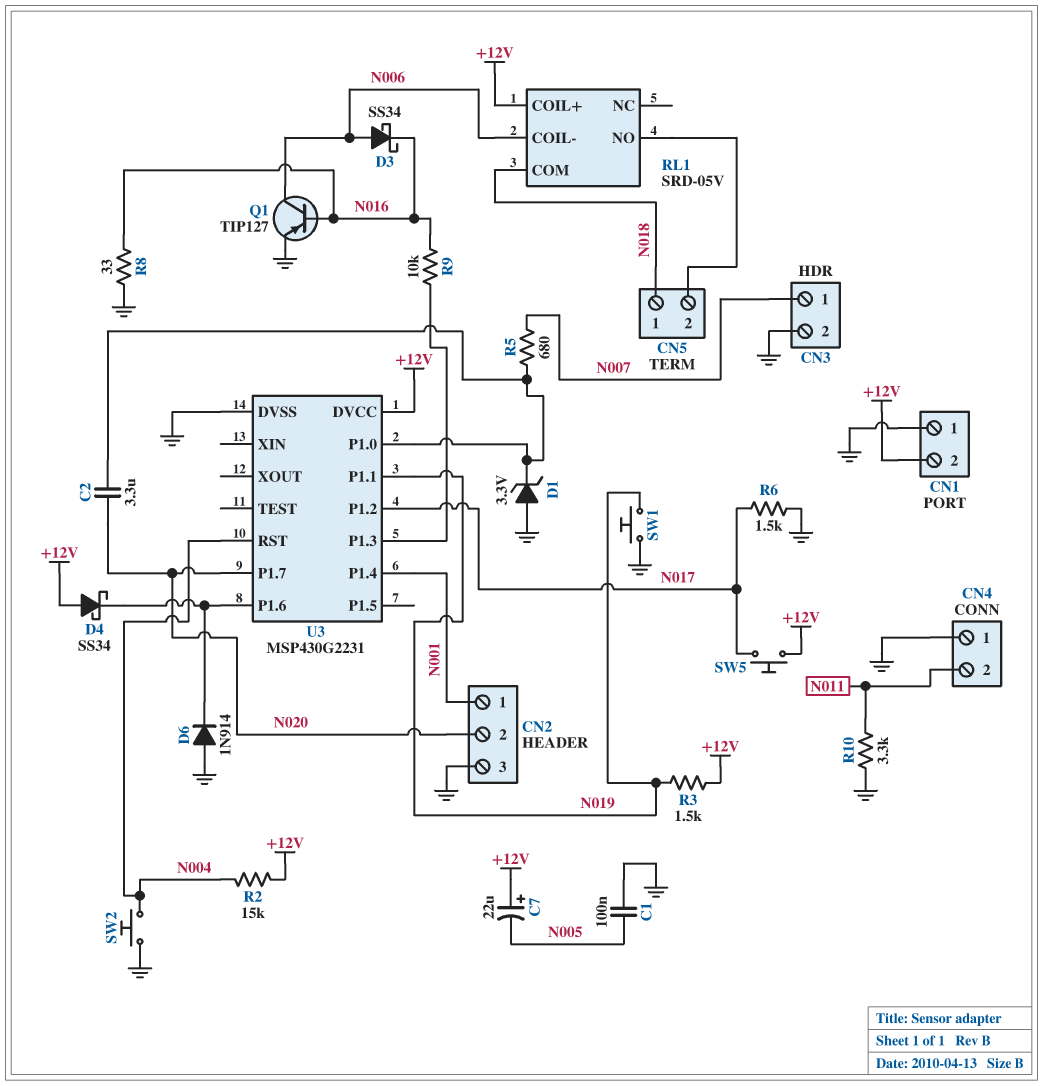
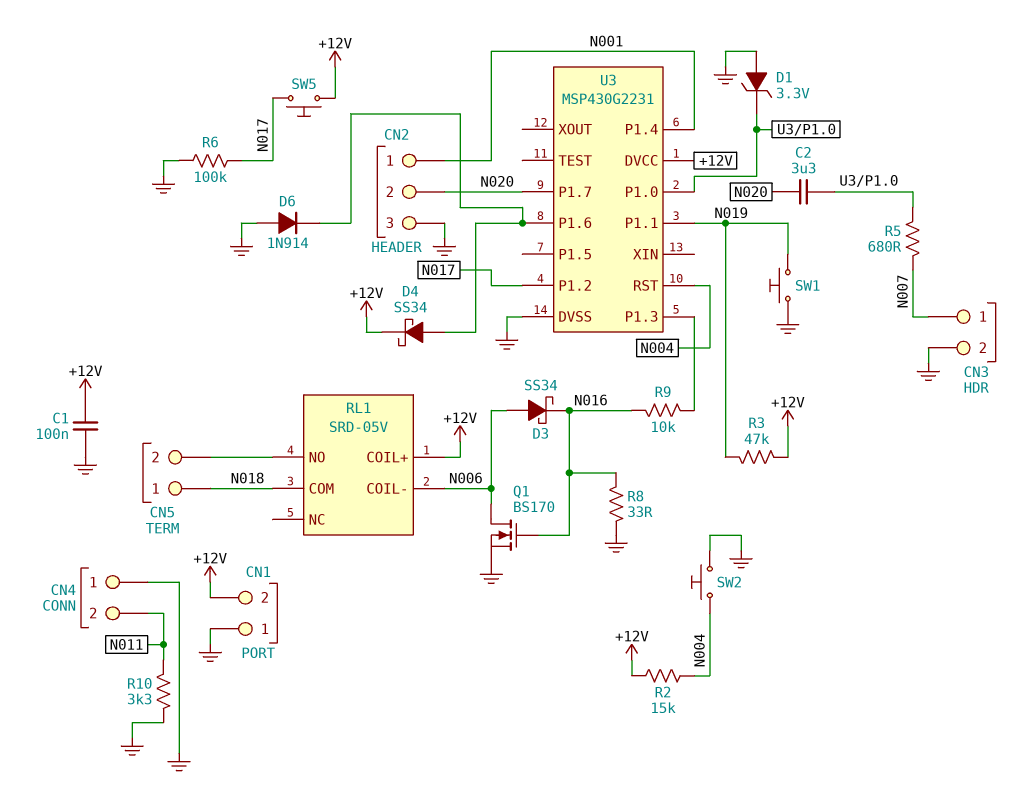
C1: 100nF (GND, N005) -> 100nF (+12V, GND)
C7: 22uF (plus +12V, minus N005) -> none
D4: schottky SS34 (A +12V, K U3/P1.6) -> schottky SS34 (A U3/P1.6, K +12V)
Q1: PNP TIP127 (B N016, C N006, E GND) -> NMOS BS170 (G N016, D N006, S GND)
R3: 1.5k (+12V, N019) -> 47k (+12V, N019)
R6: 1.5k (GND, N017) -> 100k (GND, N017)

